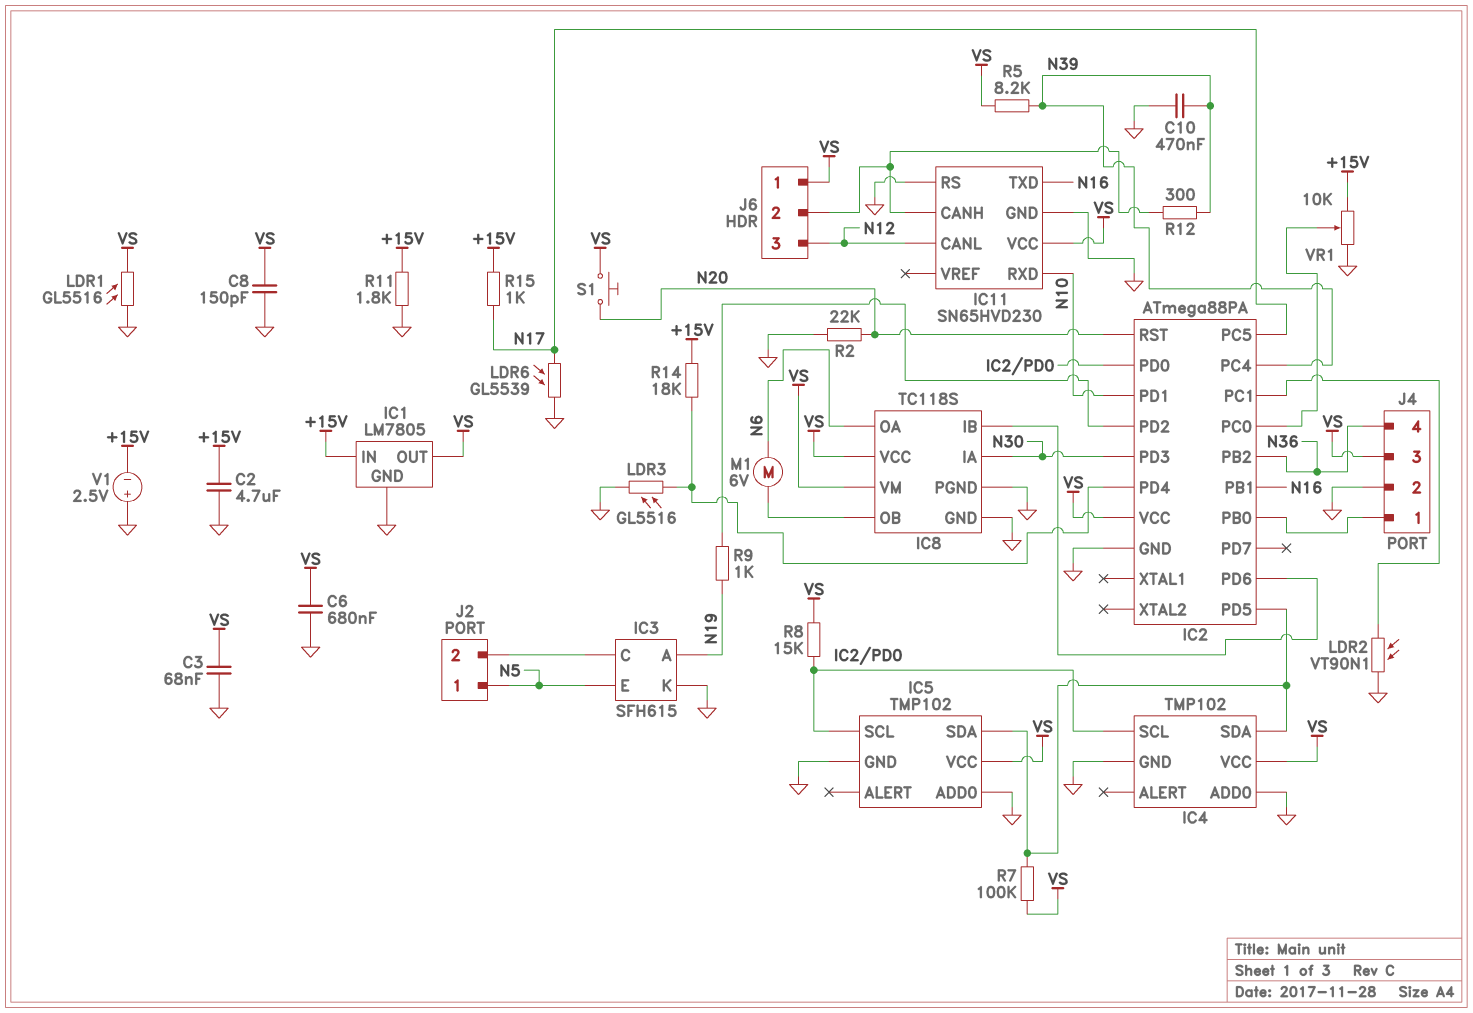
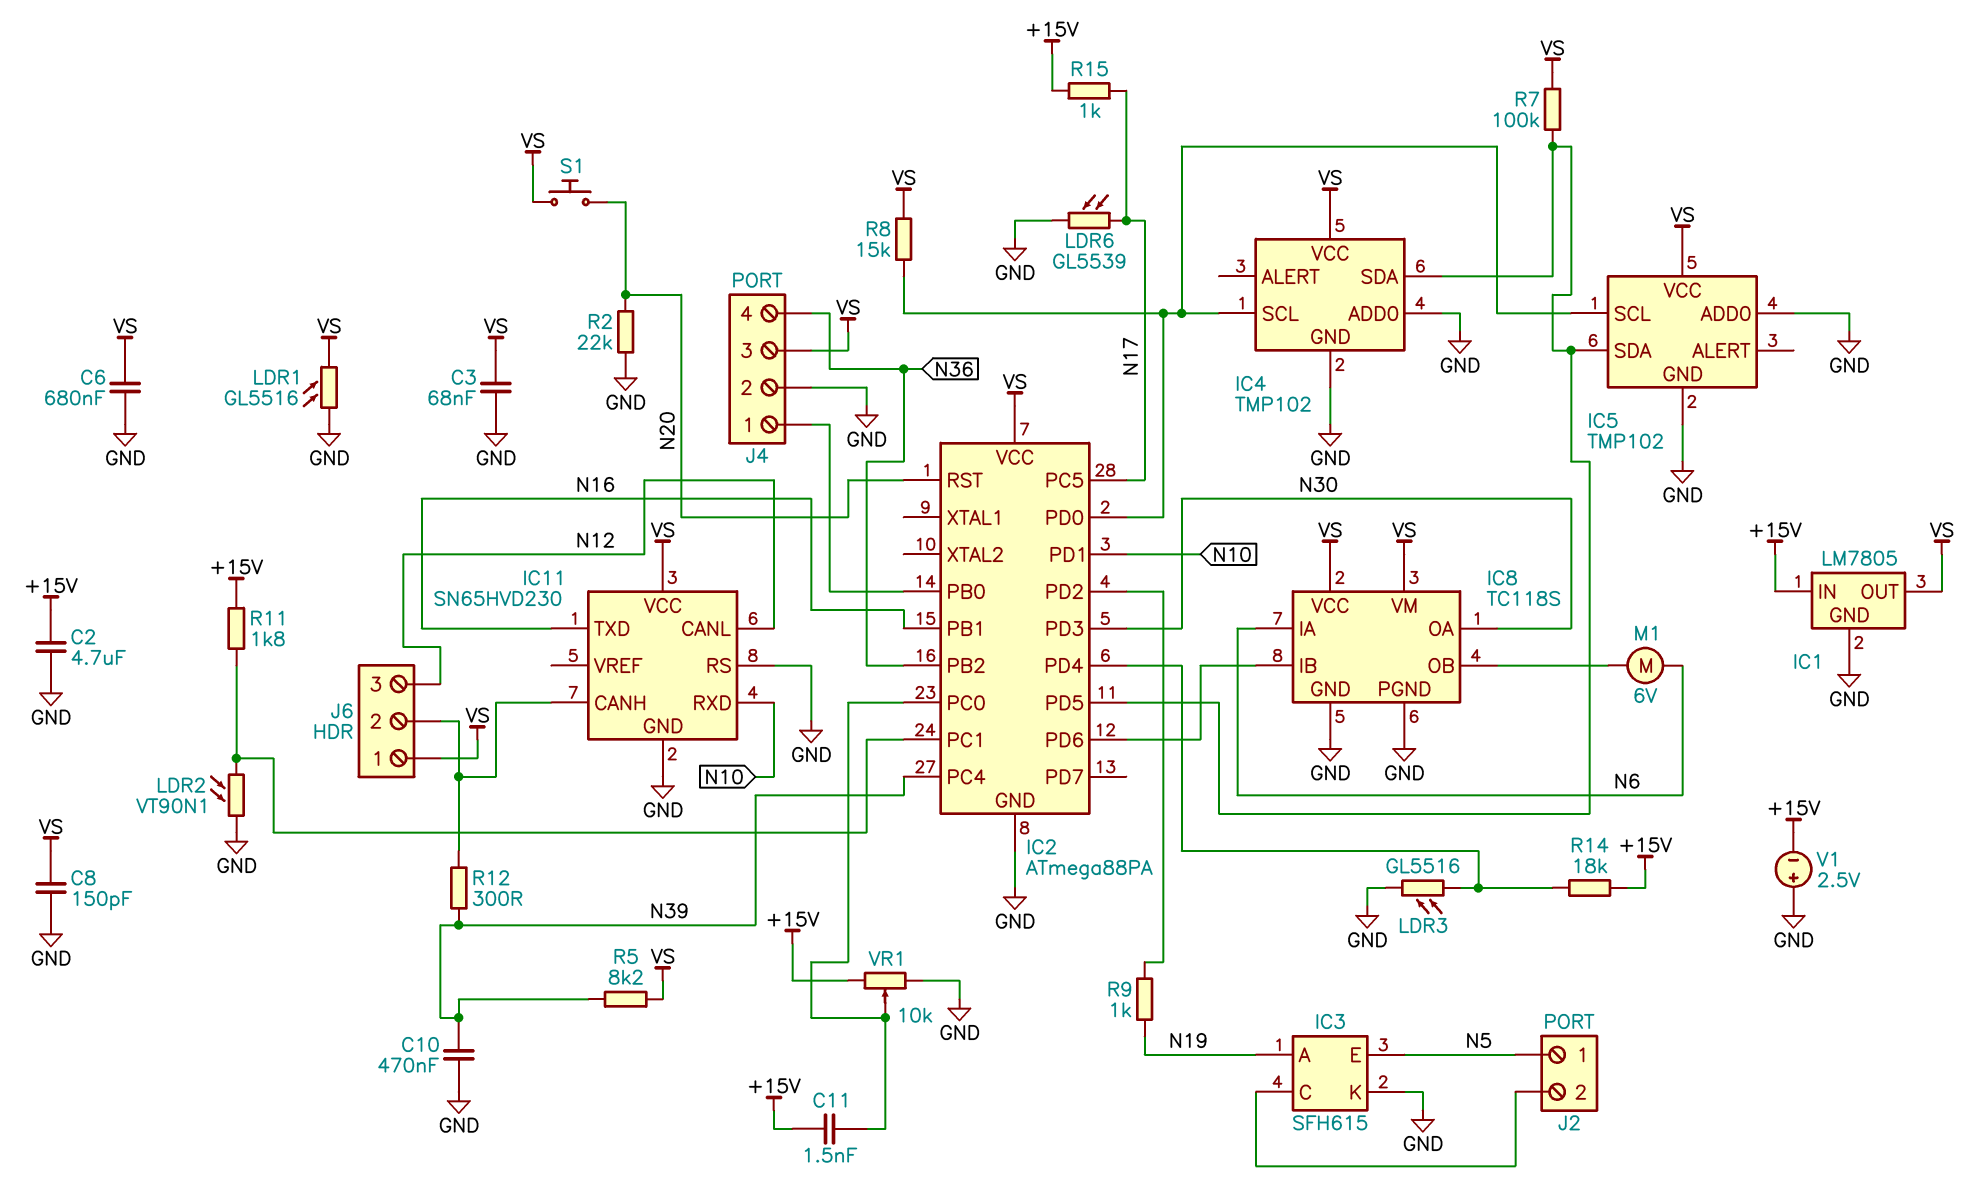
C11: none -> 1.5nF (+15V, IC2/PC0)
IC8 pin IA: N30 -> N6
IC8 pin OA: N6 -> N30
R11: 1.8k (+15V, GND) -> 1.8k (+15V, IC2/PC1)

